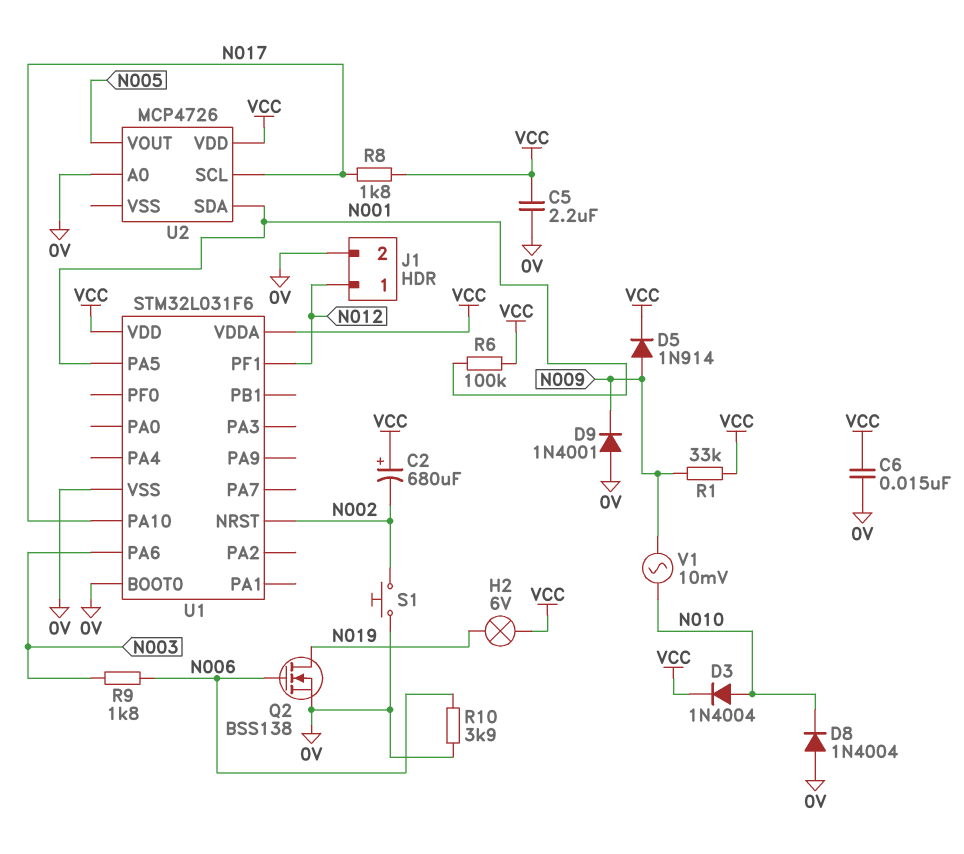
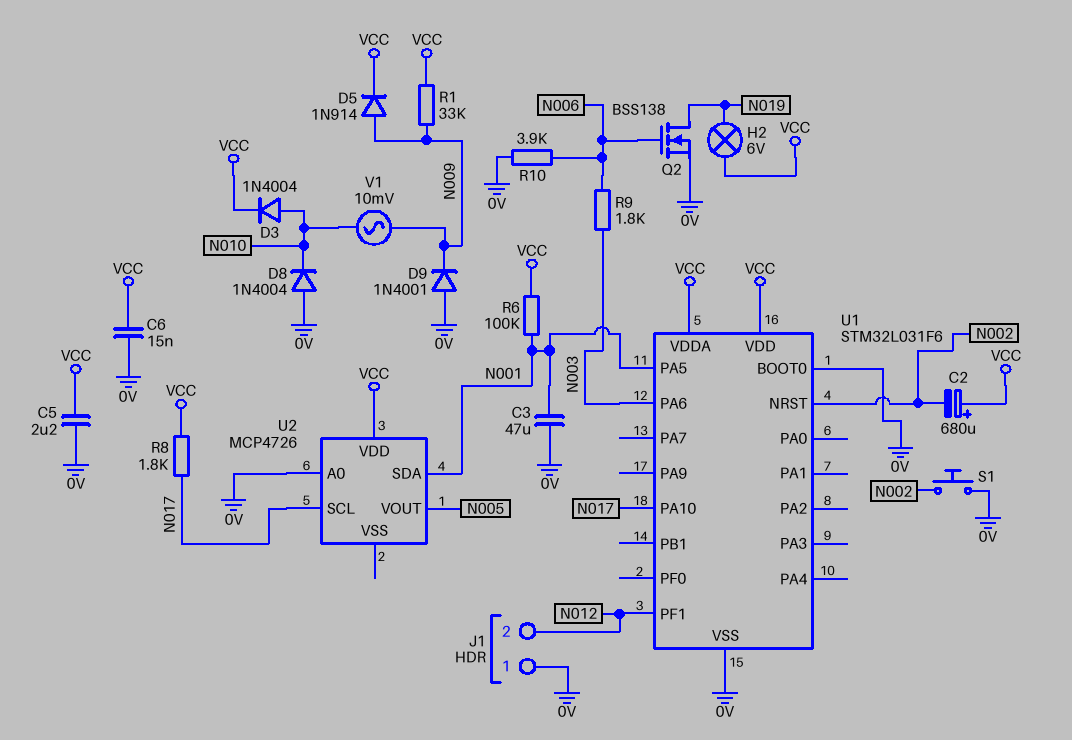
C3: none -> 47uF (0V, N001)
J1 pin 1: N012 -> 0V
J1 pin 2: 0V -> N012

